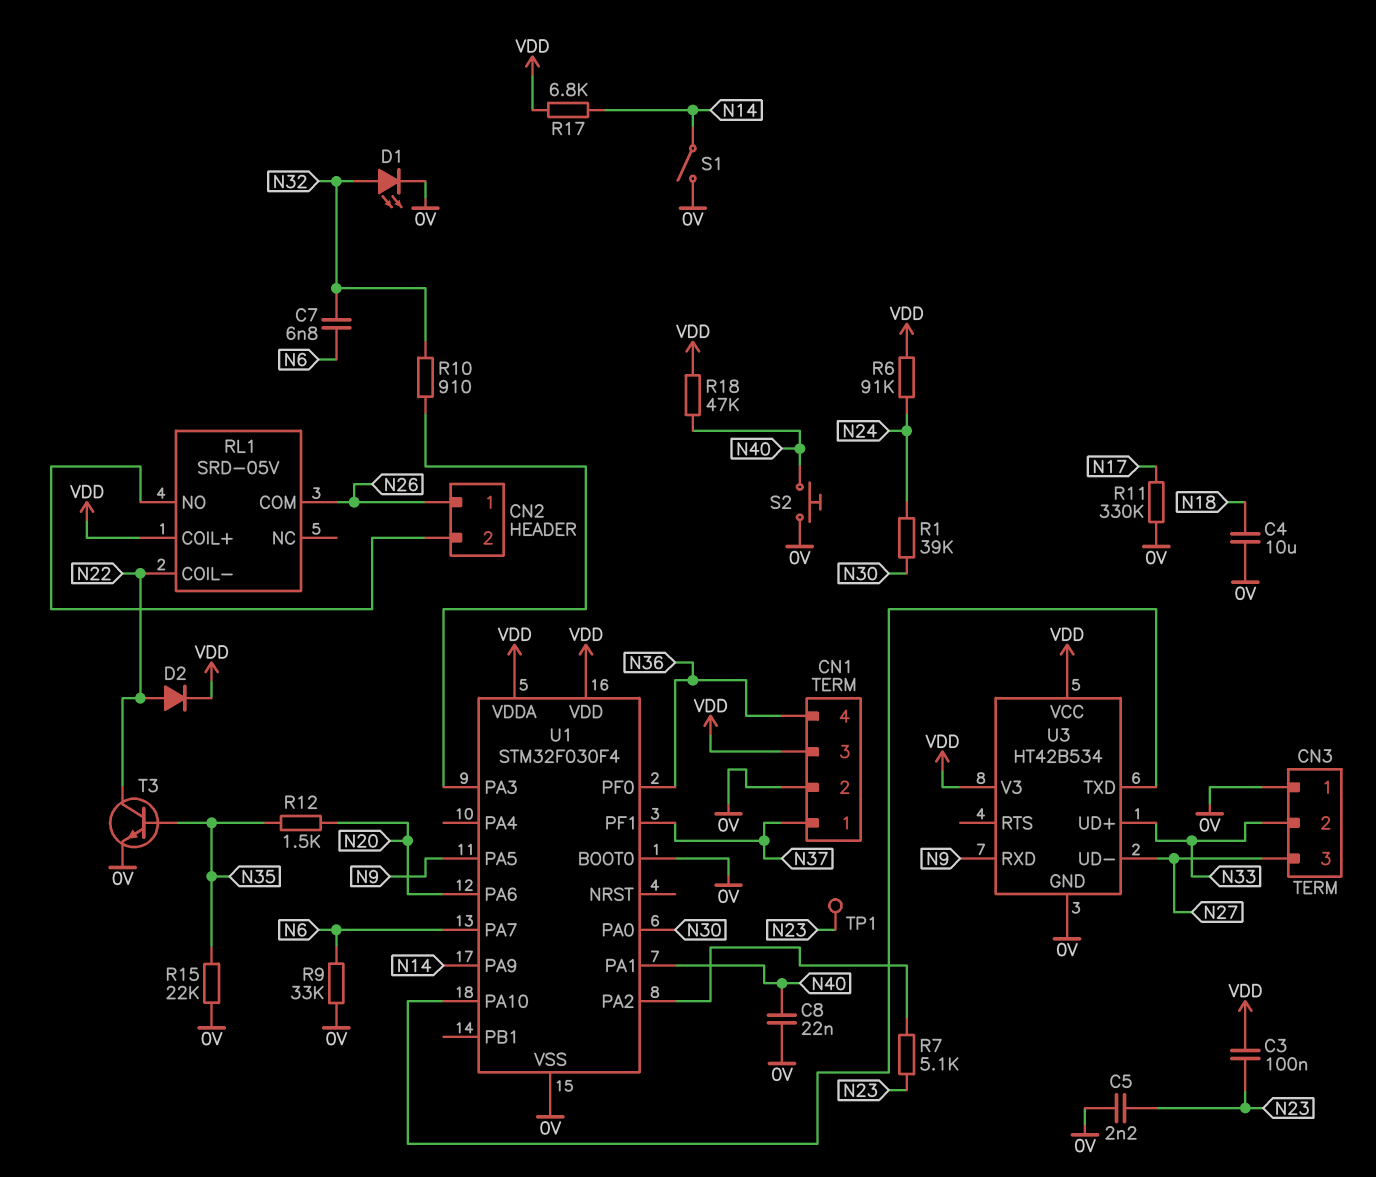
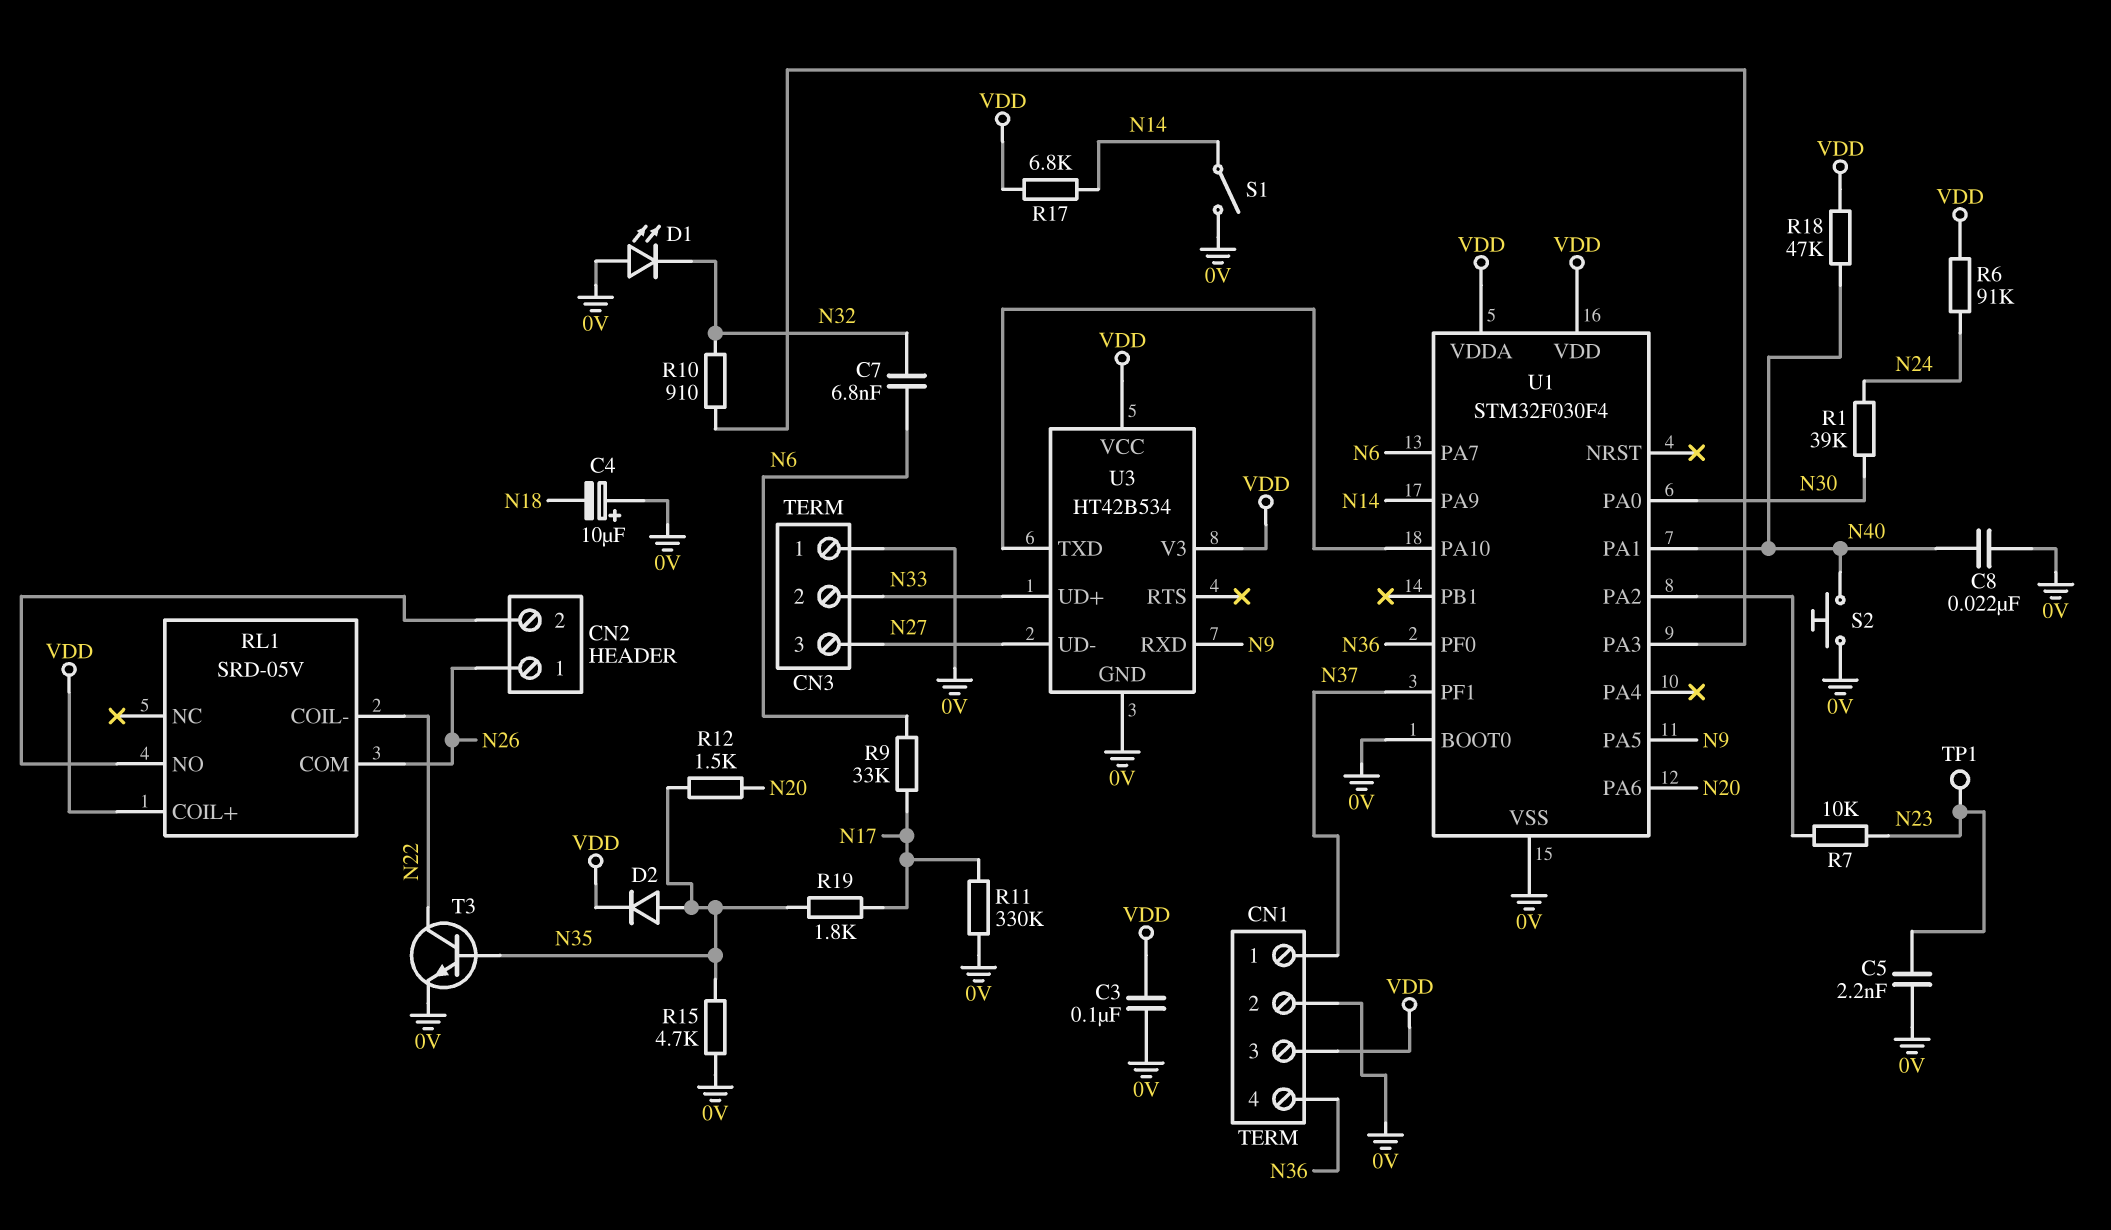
C3: 100nF (N23, VDD) -> 100nF (0V, VDD)
C4: 10uF (0V, N18) -> 10uF (plus 0V, minus N18)
D1: LED (A N32, K 0V) -> LED (A 0V, K N32)
D2: diode (A N22, K VDD) -> diode (A N35, K VDD)
R7: 5.1k (N23, U1/PA2) -> 10k (N23, U1/PA2)
R9: 33k (0V, N6) -> 33k (N6, N17)
R15: 22k (0V, N35) -> 4.7k (0V, N35)
R19: none -> 1.8k (N17, N35)

